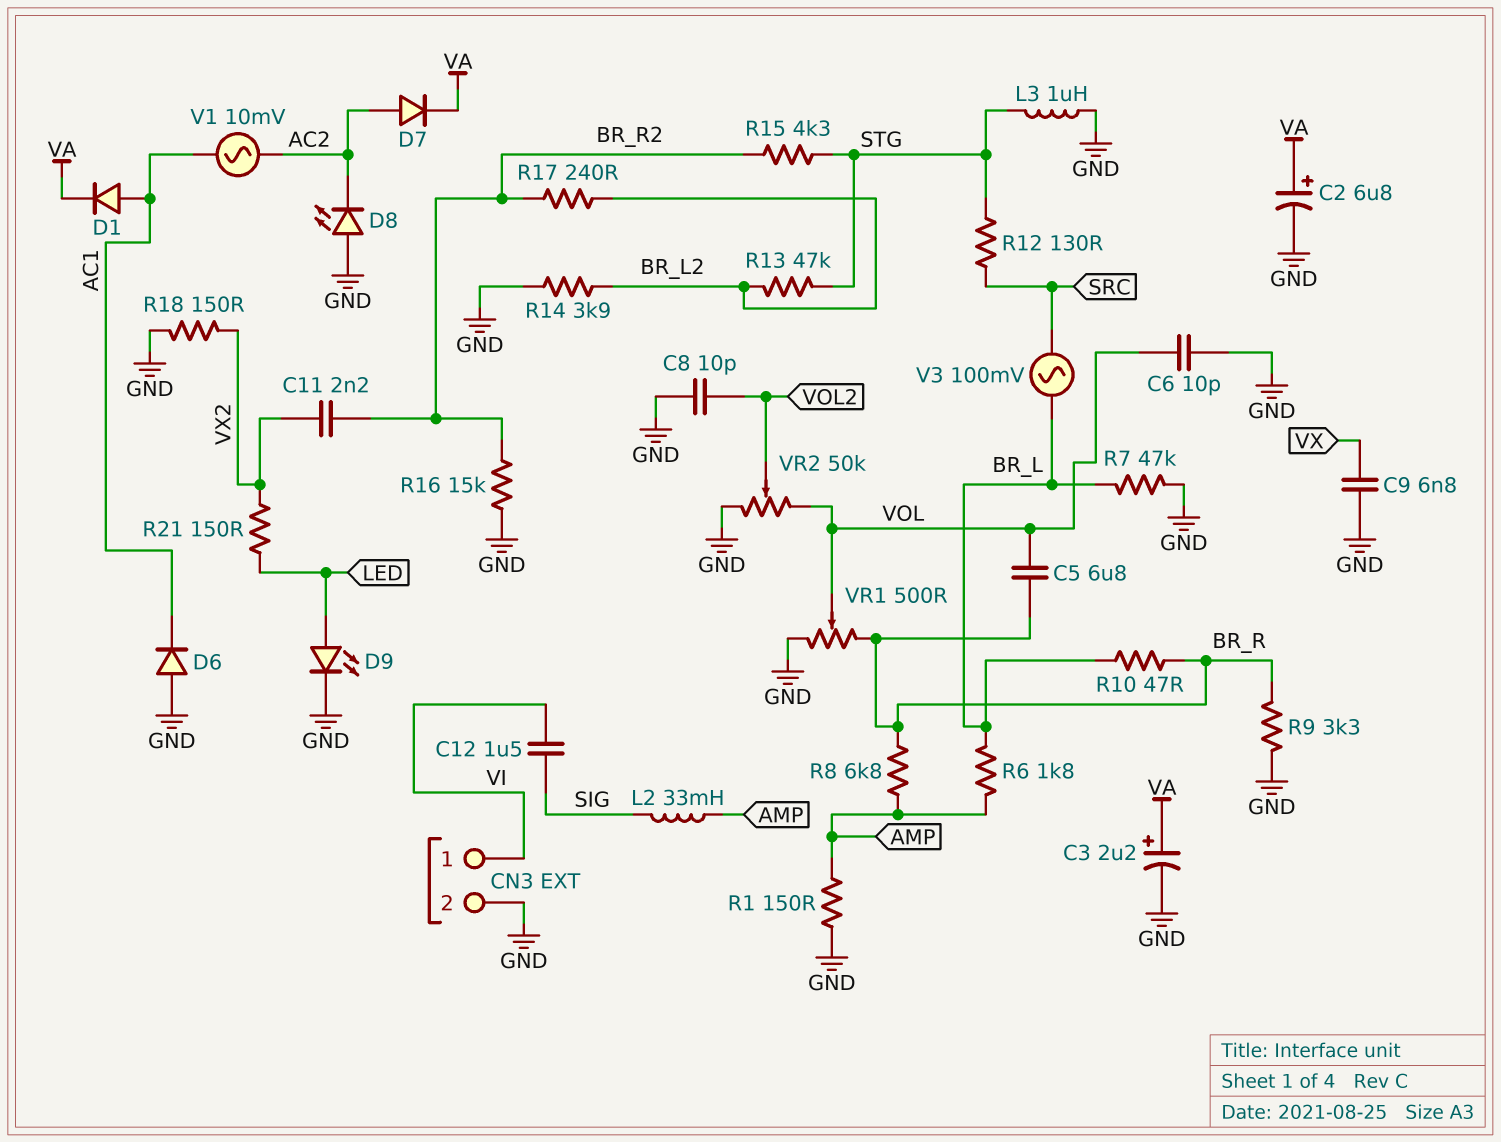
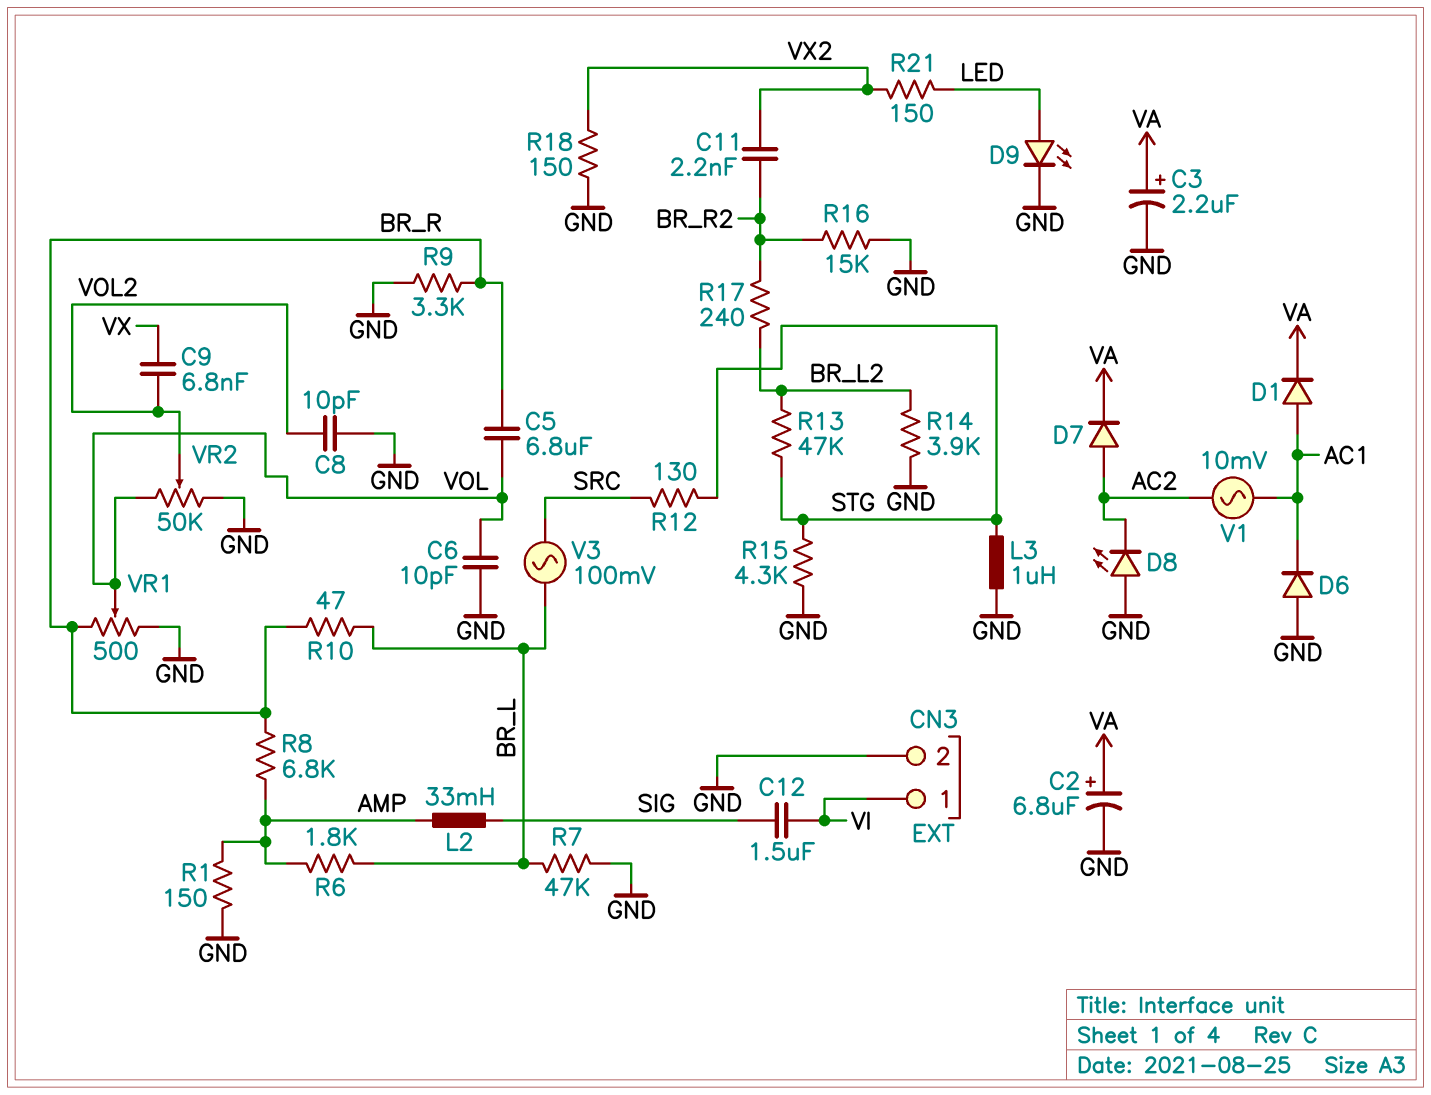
C9: 6.8nF (GND, VX) -> 6.8nF (VOL2, VX)
R15: 4.3k (BR_R2, STG) -> 4.3k (GND, STG)

